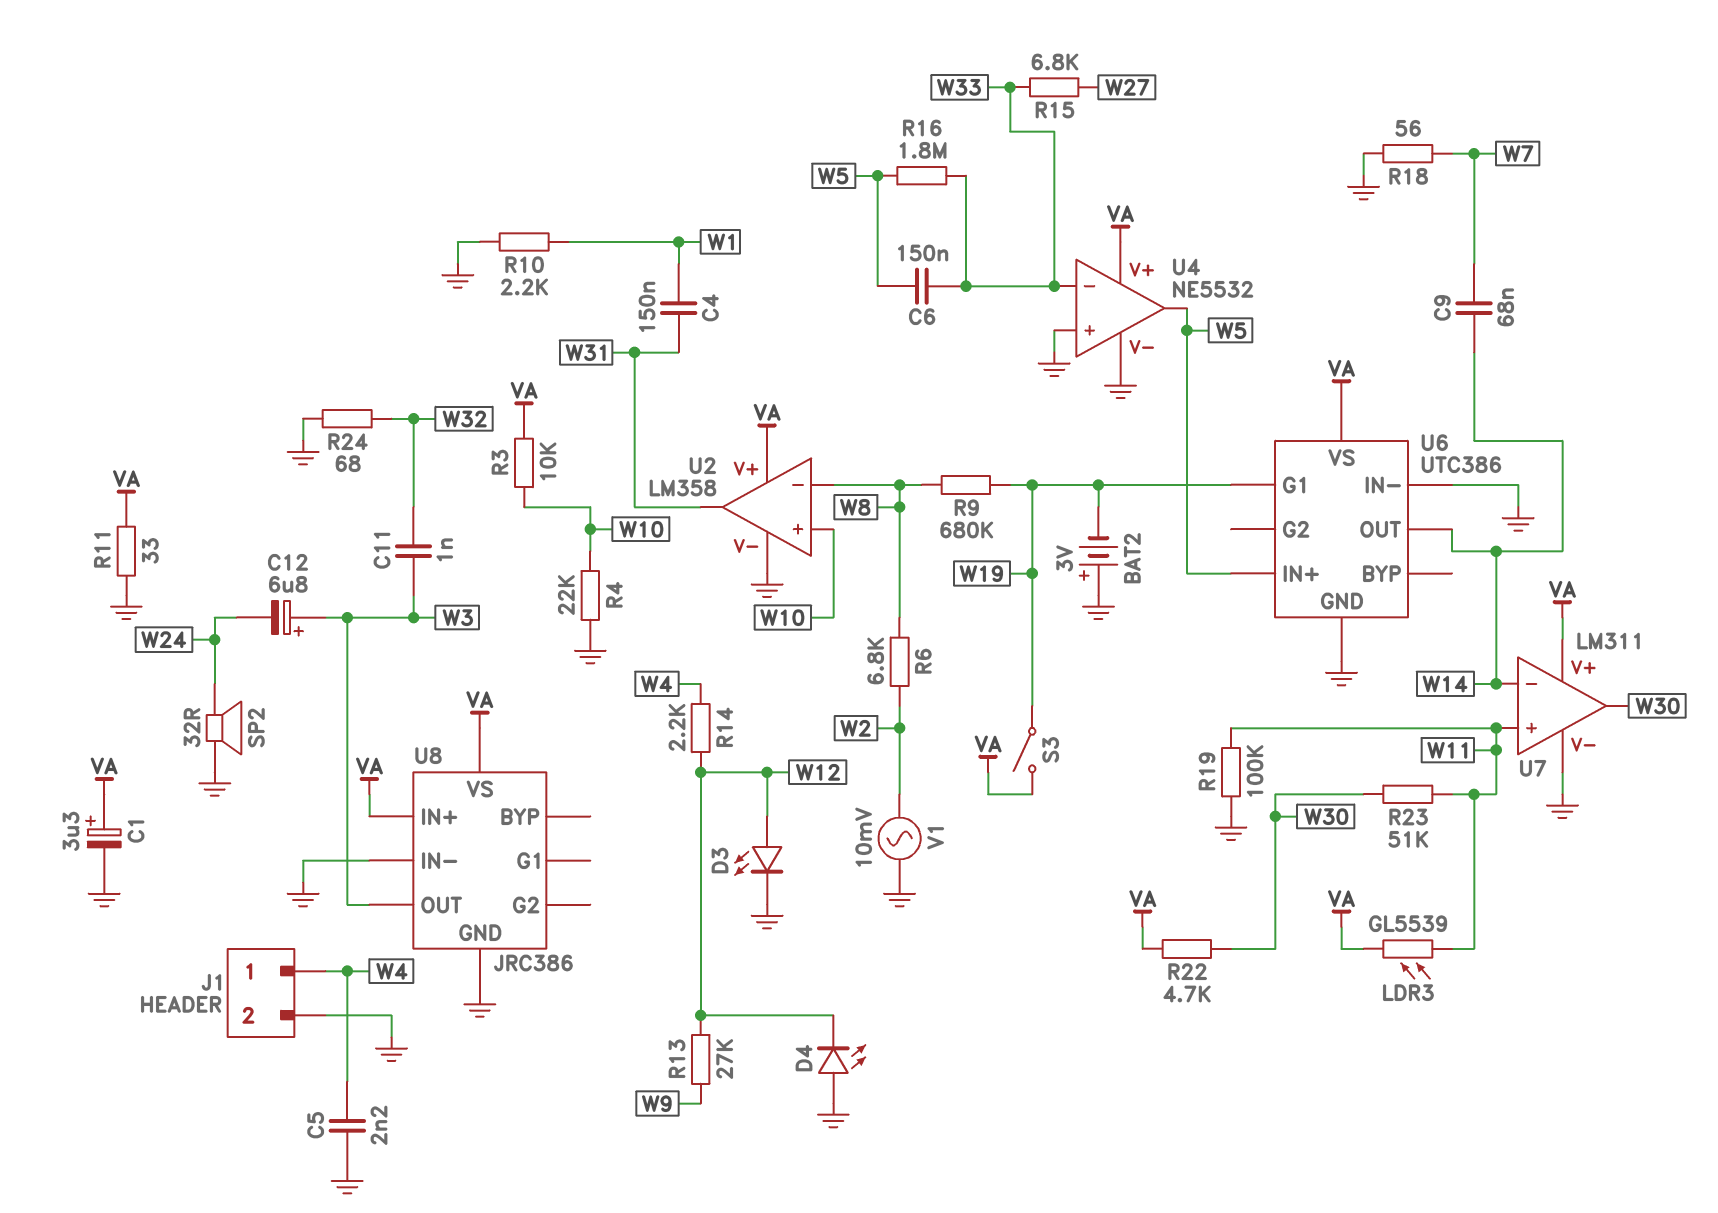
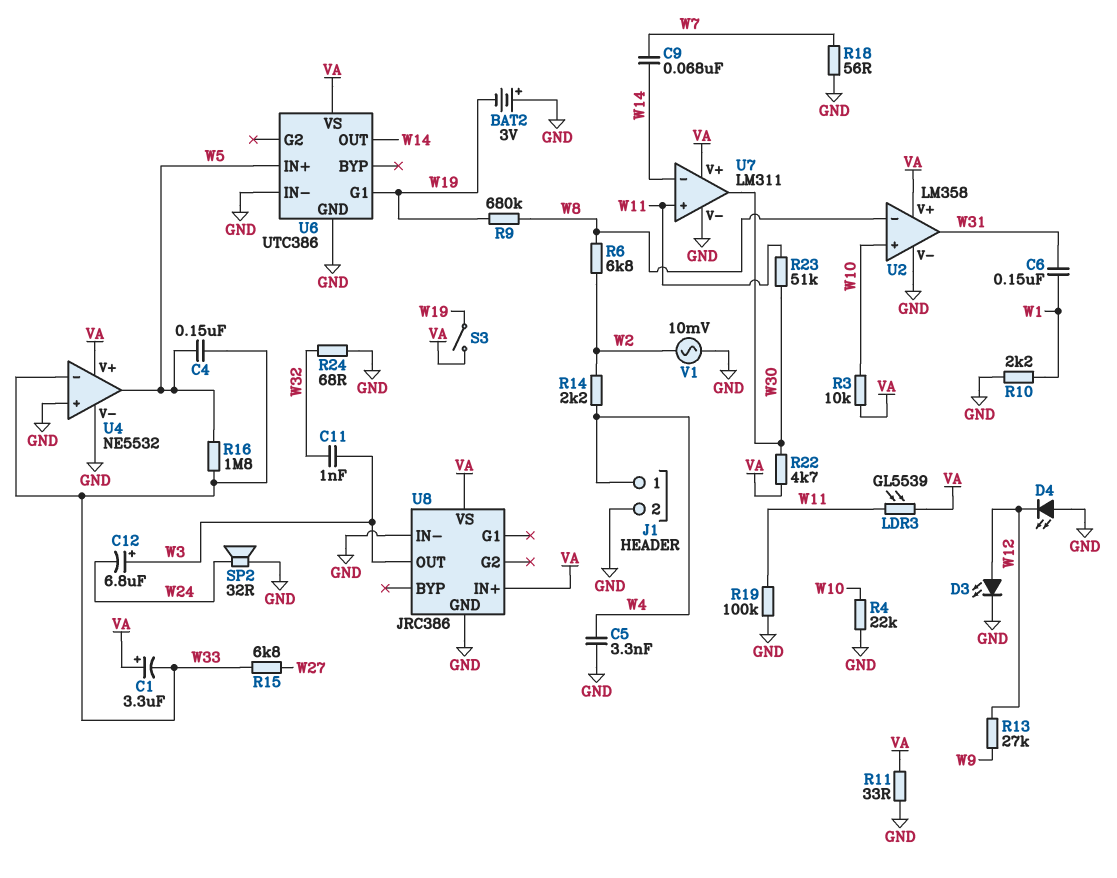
C1: 3.3uF (plus VA, minus GND) -> 3.3uF (plus VA, minus W33)
C4: 150nF (W1, W31) -> 150nF (W5, W33)
C5: 2.2nF (GND, W4) -> 3.3nF (GND, W4)
C6: 150nF (W5, W33) -> 150nF (W1, W31)
R14: 2.2k (W4, W12) -> 2.2k (W2, W4)

